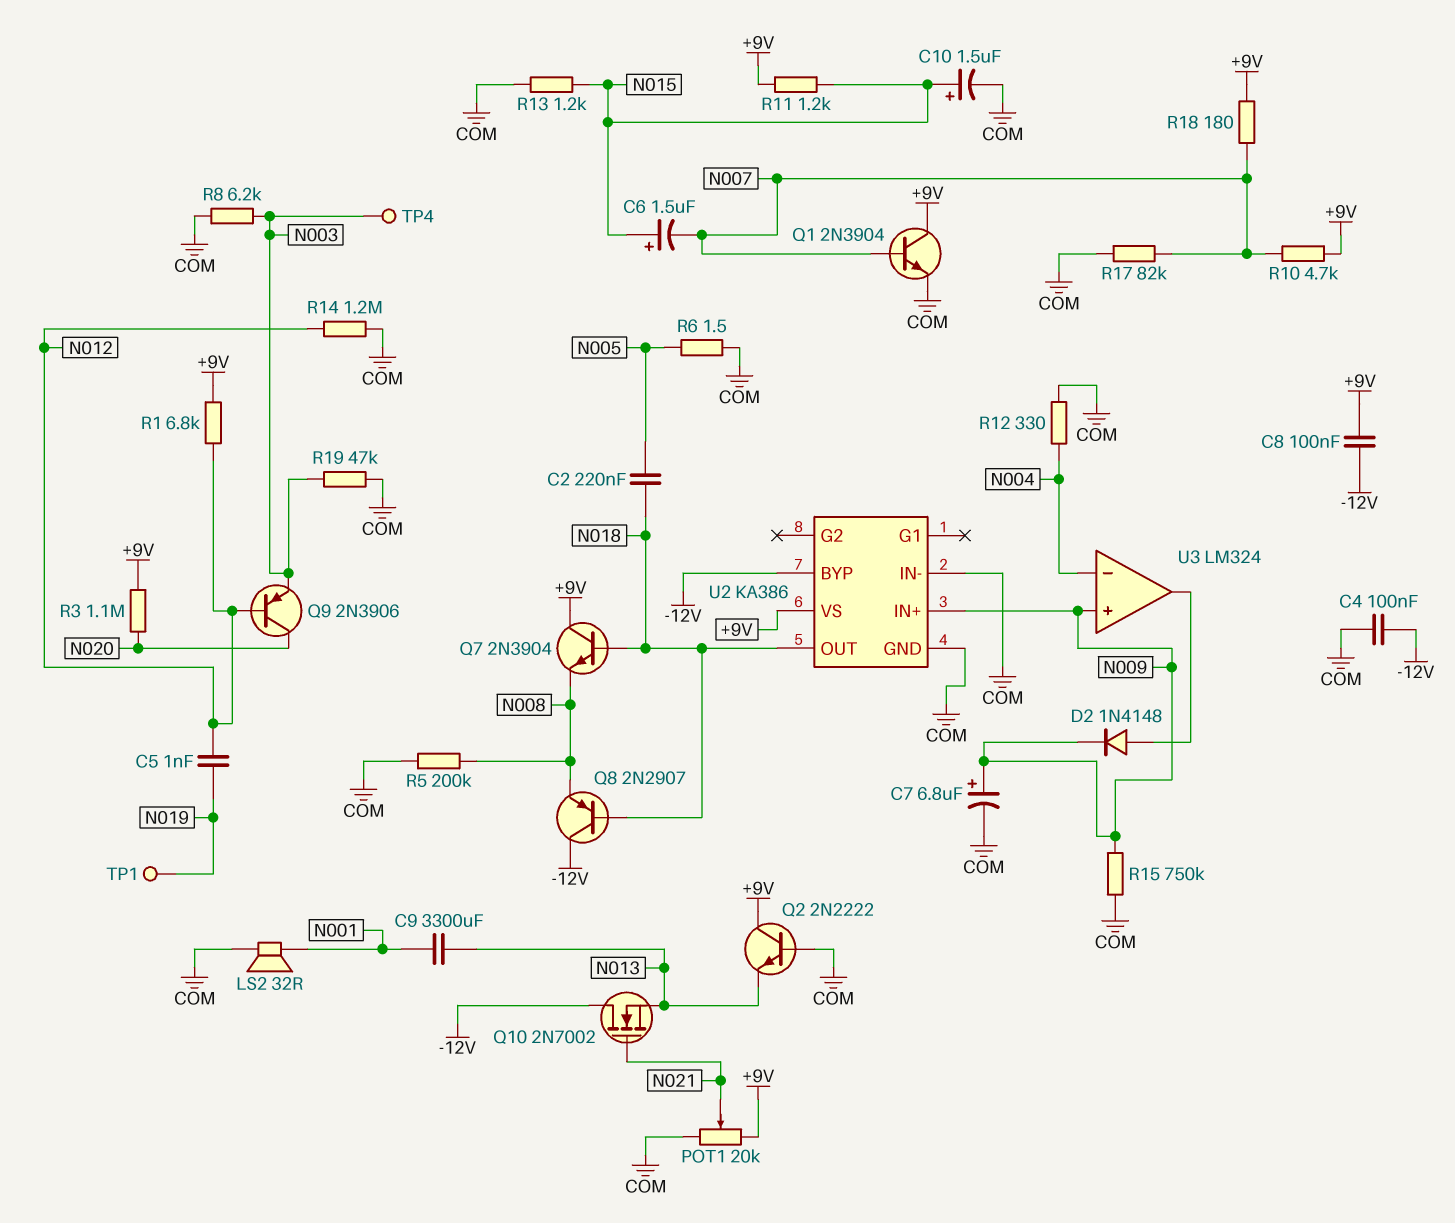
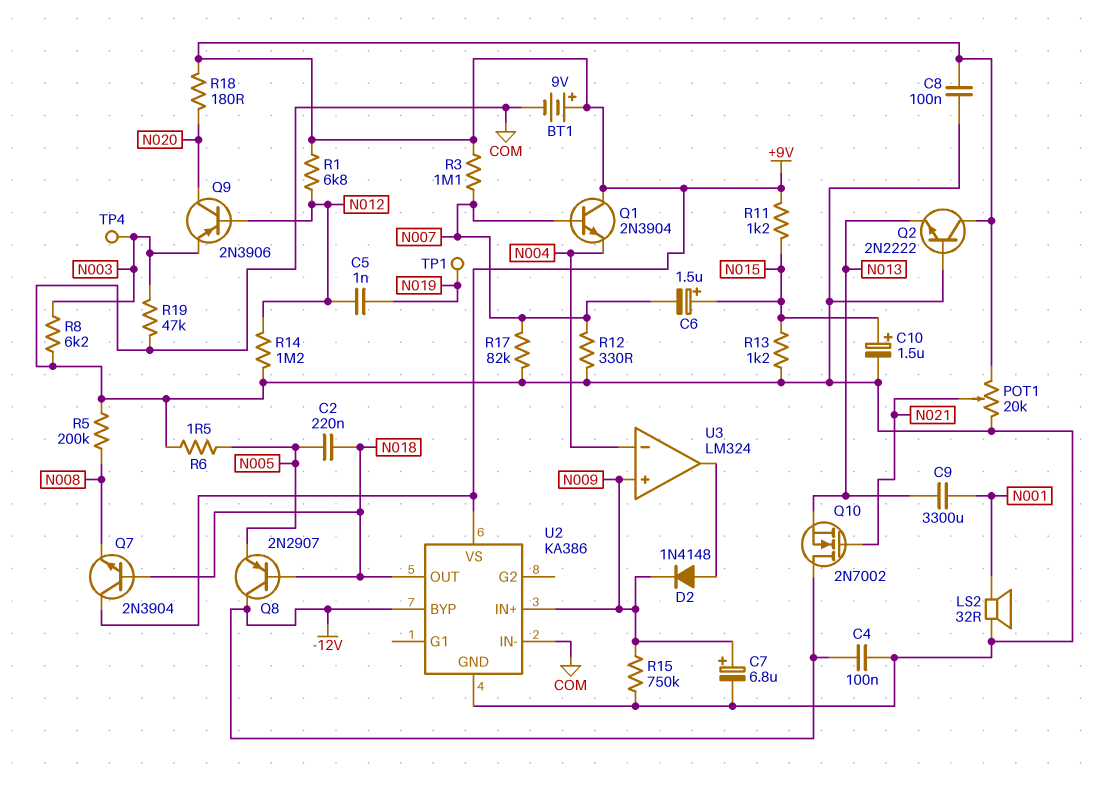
BT1: none -> 9V (plus +9V, minus COM)
C8: 100nF (+9V, -12V) -> 100nF (+9V, COM)
Q1: NPN 2N3904 (B N007, C +9V, E COM) -> NPN 2N3904 (B N007, C +9V, E N004)
Q8: PNP 2N2907 (B N018, C -12V, E N008) -> PNP 2N2907 (B N018, C -12V, E N005)
R3: 1.1M (+9V, N020) -> 1.1M (+9V, N007)
R10: 4.7k (+9V, N007) -> none
R12: 330 (COM, N004) -> 330 (COM, N007)
R18: 180 (+9V, N007) -> 180 (+9V, N020)

